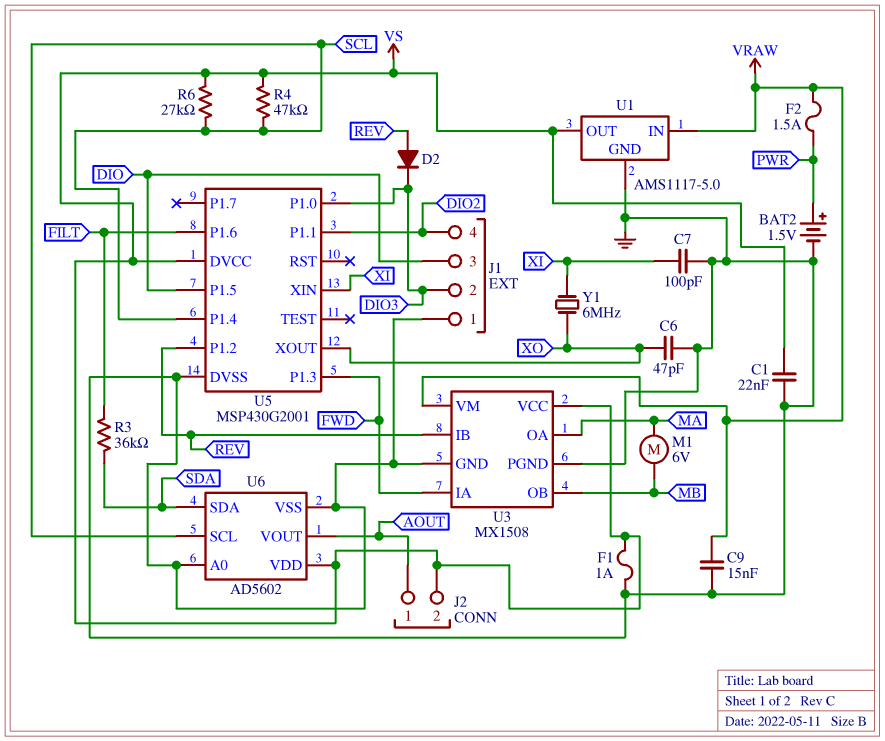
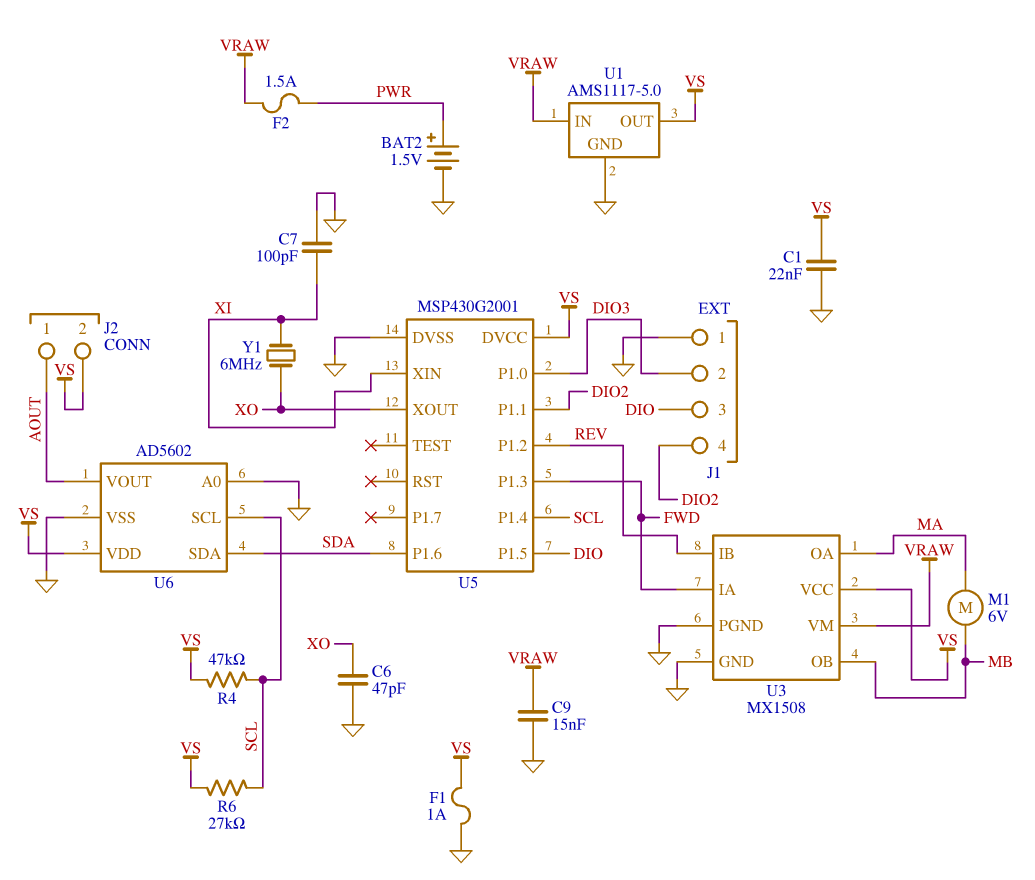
D2: diode (A REV, K DIO3) -> none
R3: 36k (FILT, SDA) -> none
U5 pin P1.6: FILT -> SDA

